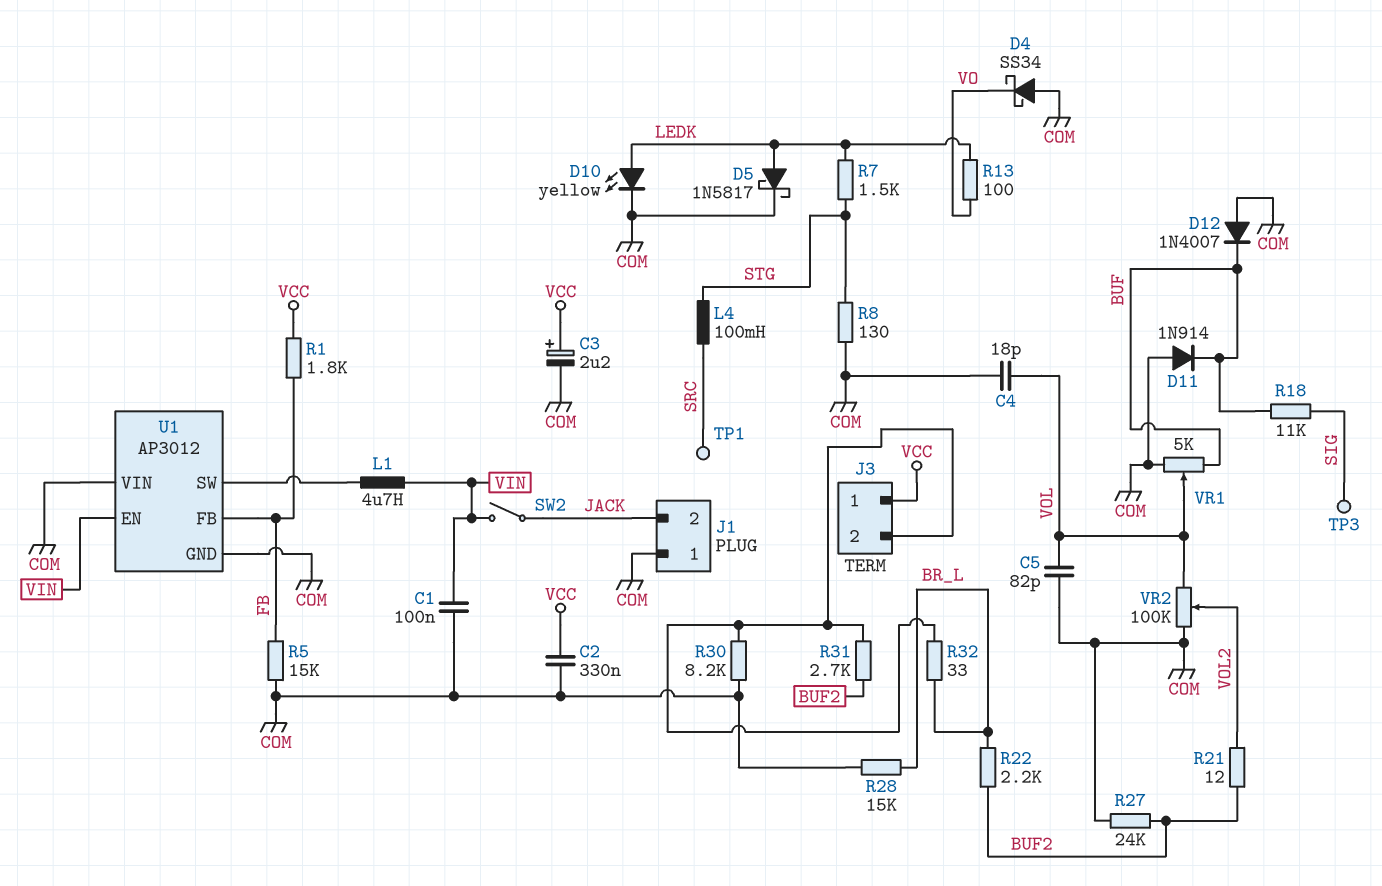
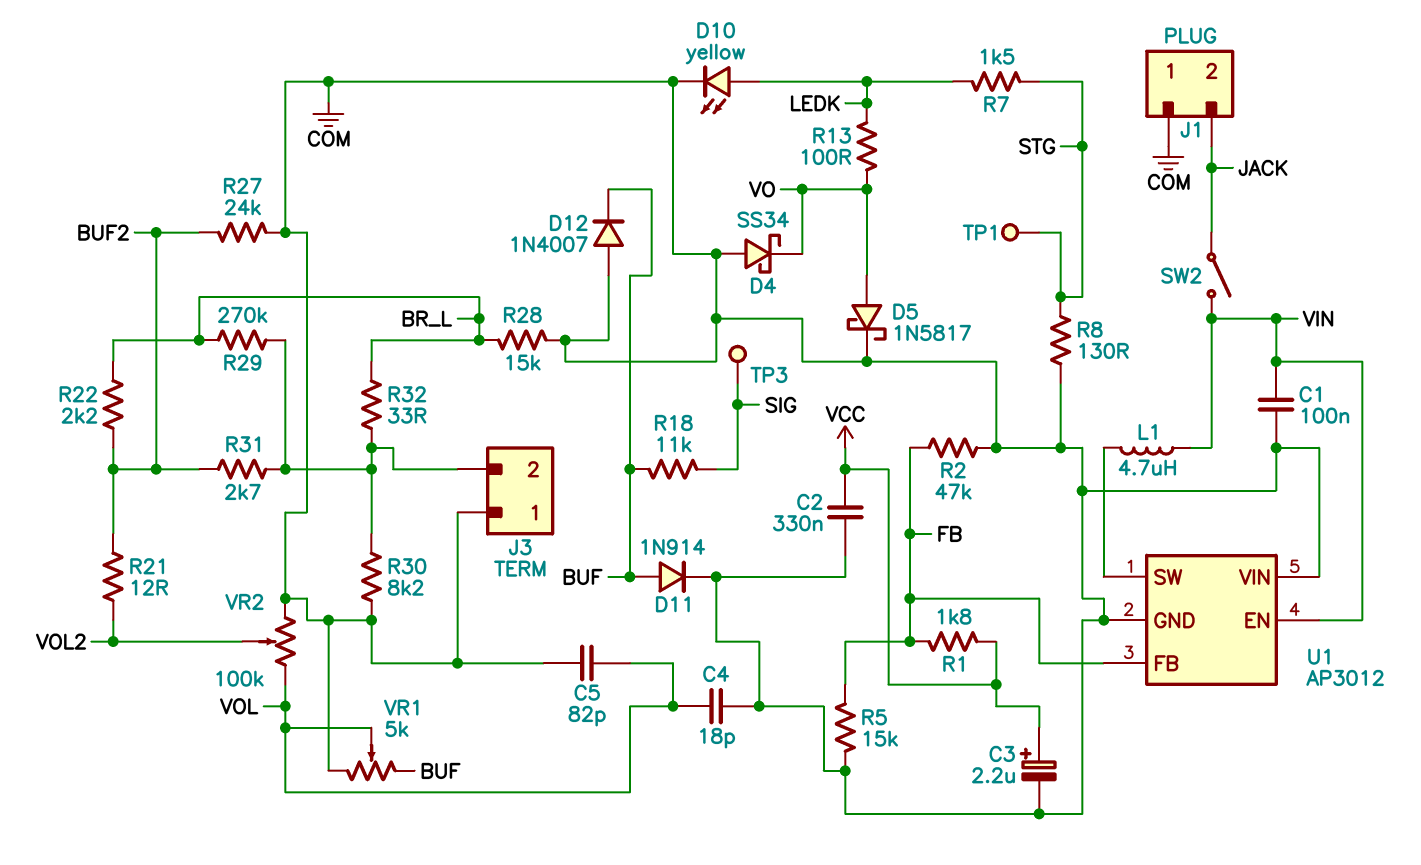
D5: schottky 1N5817 (A LEDK, K COM) -> schottky 1N5817 (A VO, K COM)
D11: diode 1N914 (A COM, K BUF) -> diode 1N914 (A BUF, K COM)
J3 pin 1: VCC -> COM
L4: 100mH (SRC, STG) -> none
R2: none -> 47k (COM, FB)
R29: none -> 270k (BR_L, J3/2)
TP1: test point (SRC) -> test point (STG)

